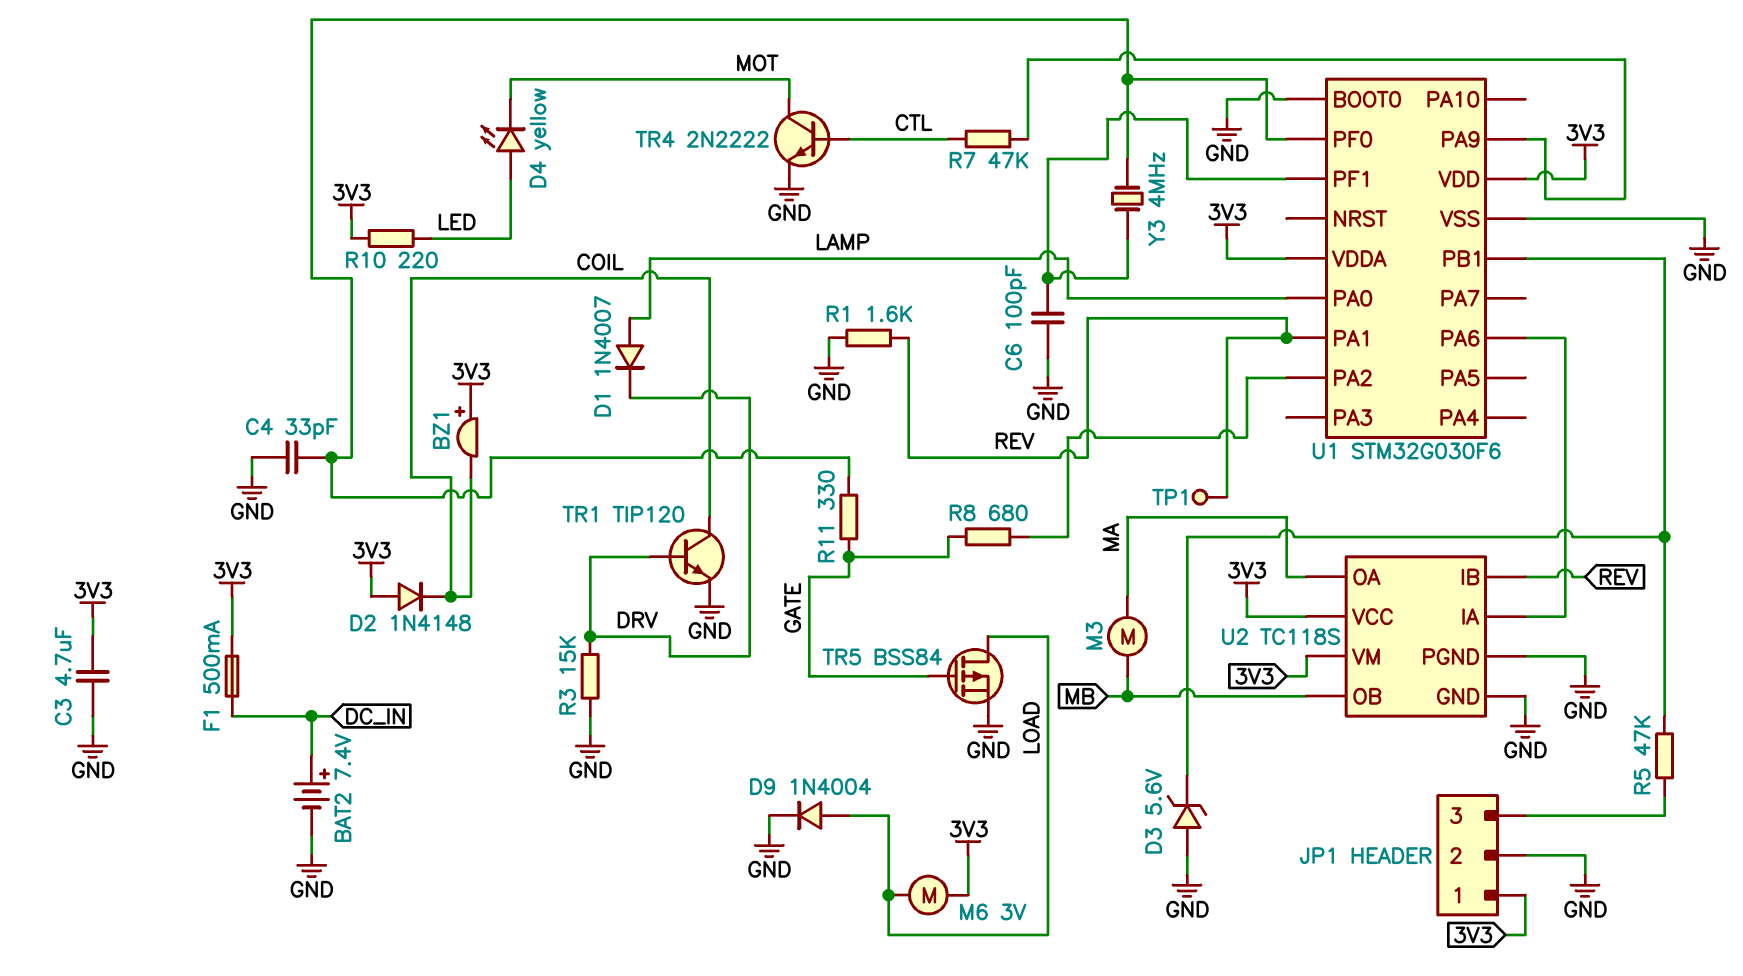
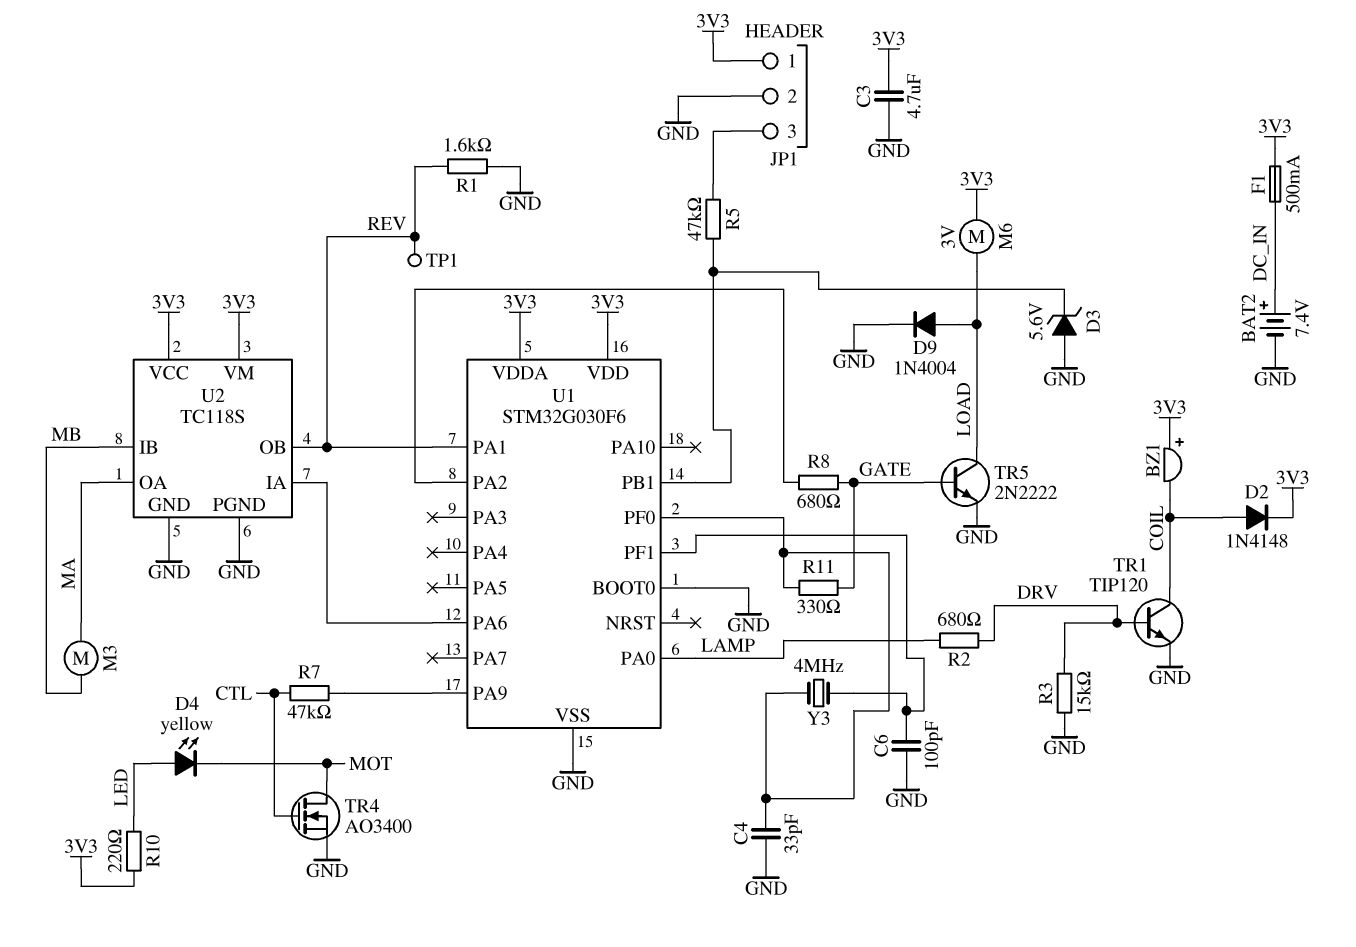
D1: diode 1N4007 (A LAMP, K DRV) -> none
D2: diode 1N4148 (A 3V3, K COIL) -> diode 1N4148 (A COIL, K 3V3)
R2: none -> 680 (DRV, LAMP)
TR4: NPN 2N2222 (B CTL, C MOT, E GND) -> NMOS AO3400 (G CTL, D MOT, S GND)
TR5: PMOS BSS84 (G GATE, D LOAD, S GND) -> NPN 2N2222 (B GATE, C LOAD, E GND)
U2 pin IB: REV -> MB
U2 pin OB: MB -> REV

